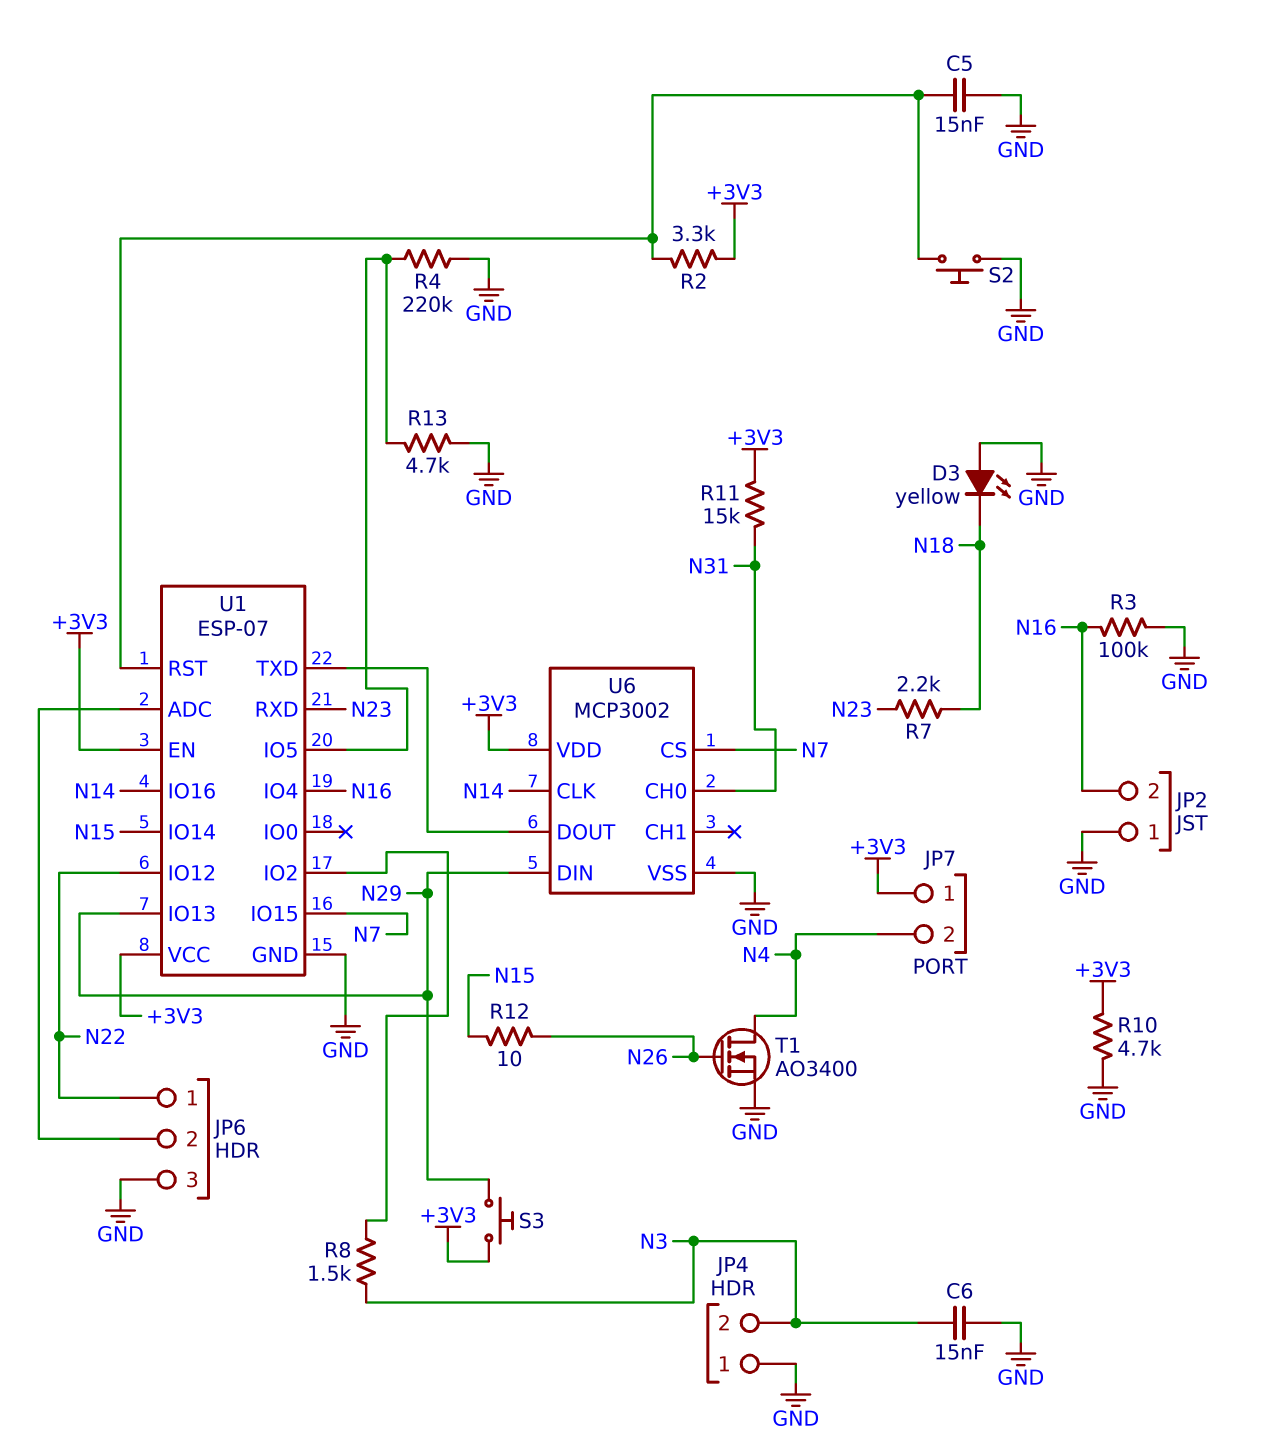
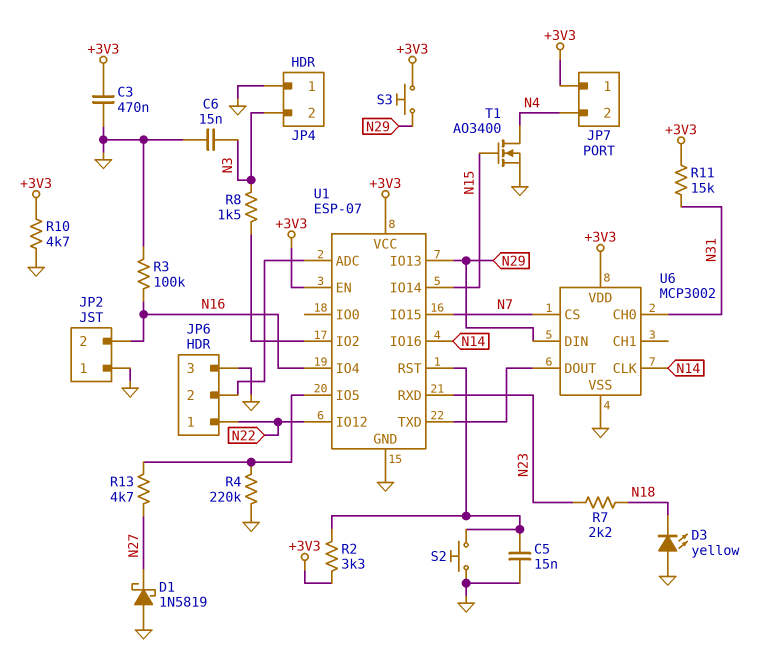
C3: none -> 470nF (+3V3, GND)
D1: none -> schottky 1N5819 (A GND, K N27)
R12: 10 (N15, N26) -> none
R13: 4.7k (GND, U1/IO5) -> 4.7k (N27, U1/IO5)
T1: NMOS AO3400 (G N26, D N4, S GND) -> NMOS AO3400 (G N15, D N4, S GND)

